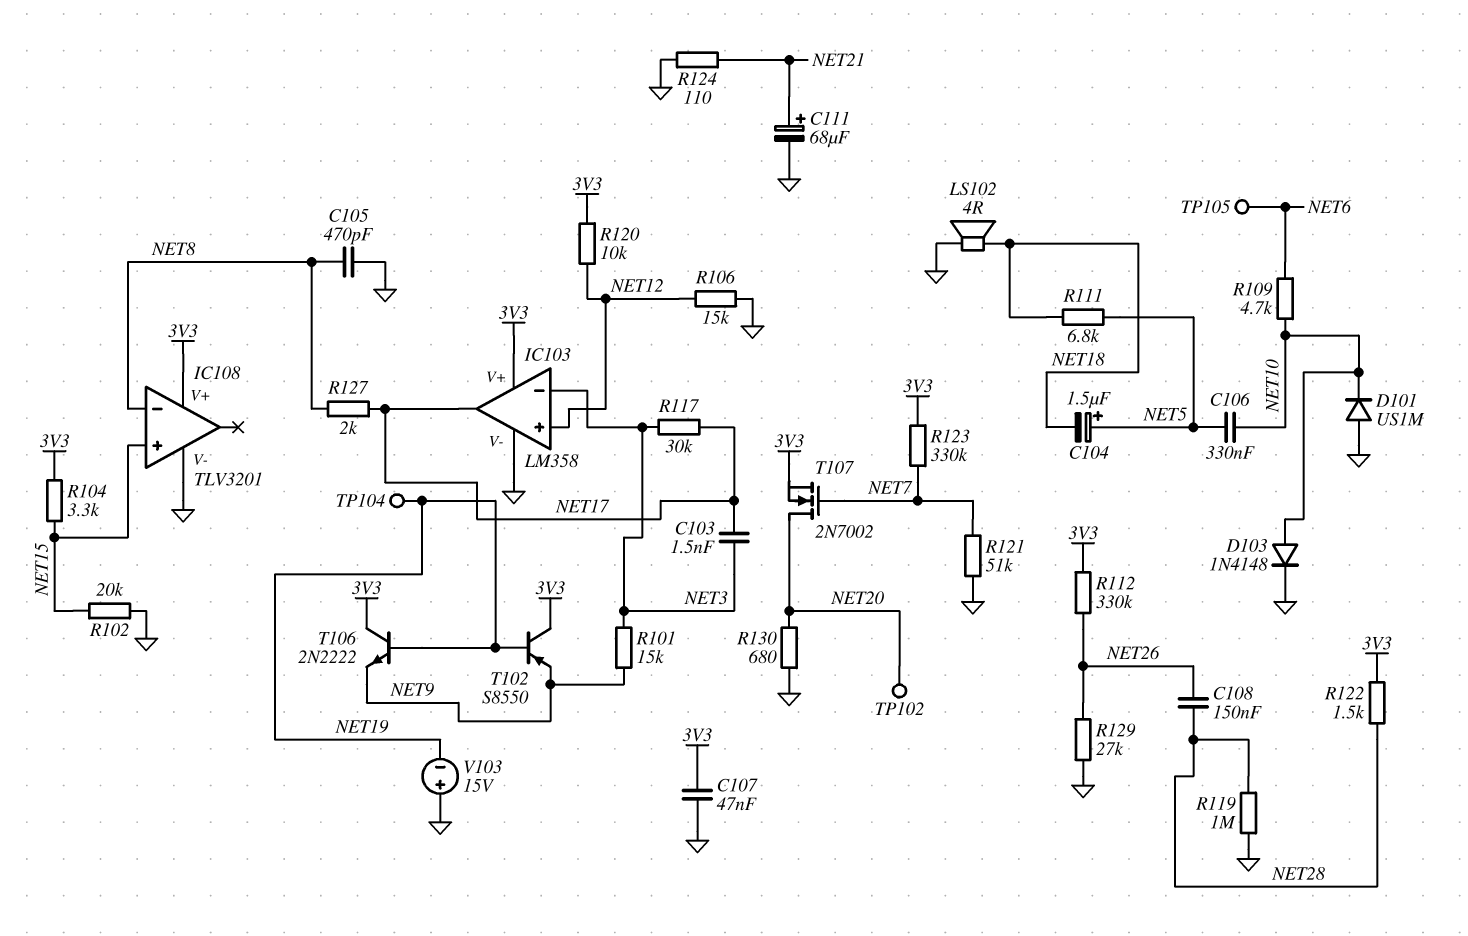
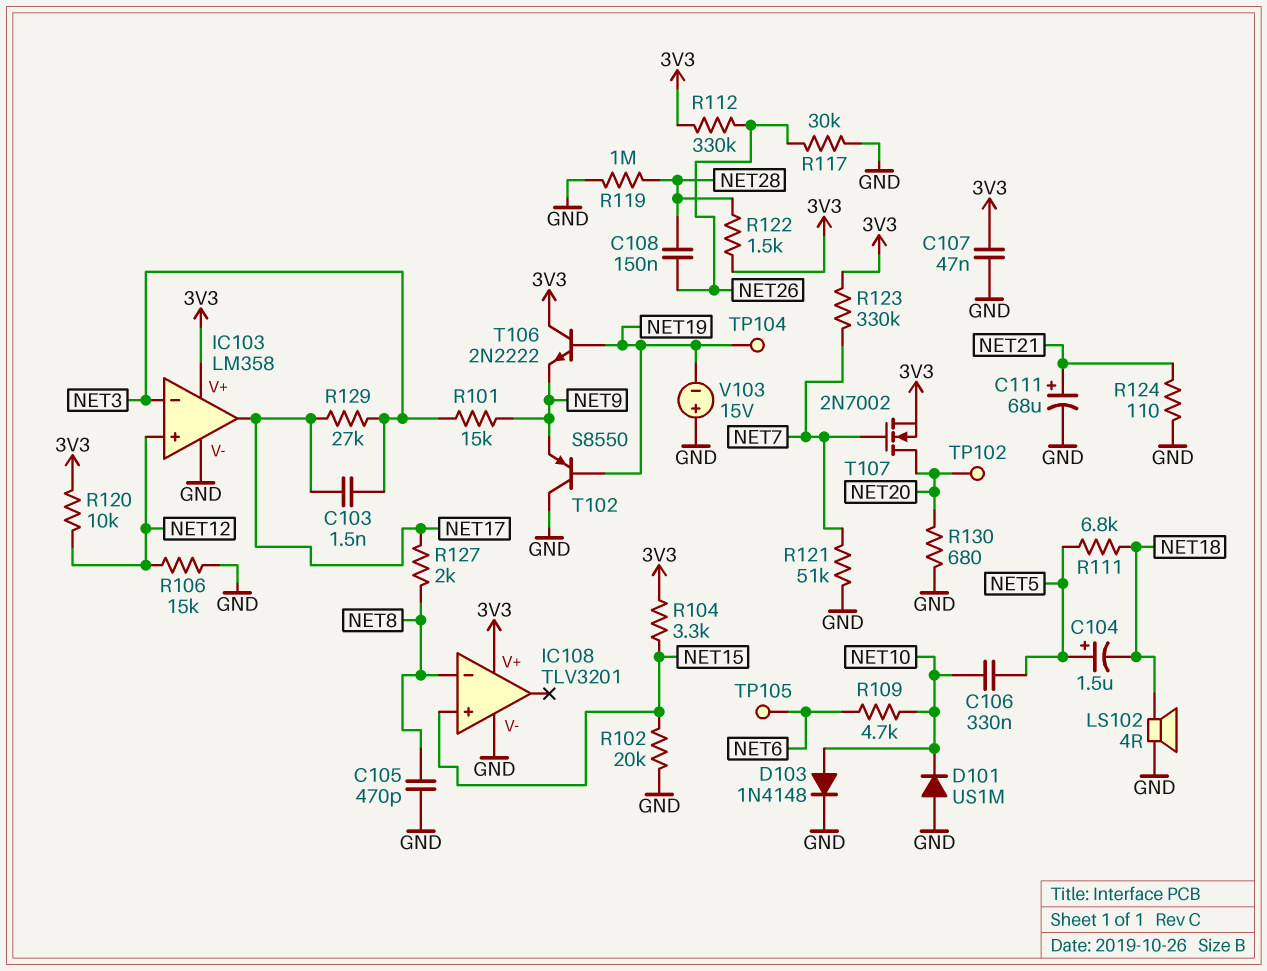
R117: 30k (NET3, NET17) -> 30k (GND, NET26)
R129: 27k (GND, NET26) -> 27k (NET3, NET17)
T102: PNP S8550 (B NET19, C 3V3, E NET9) -> PNP S8550 (B NET19, C GND, E NET9)

